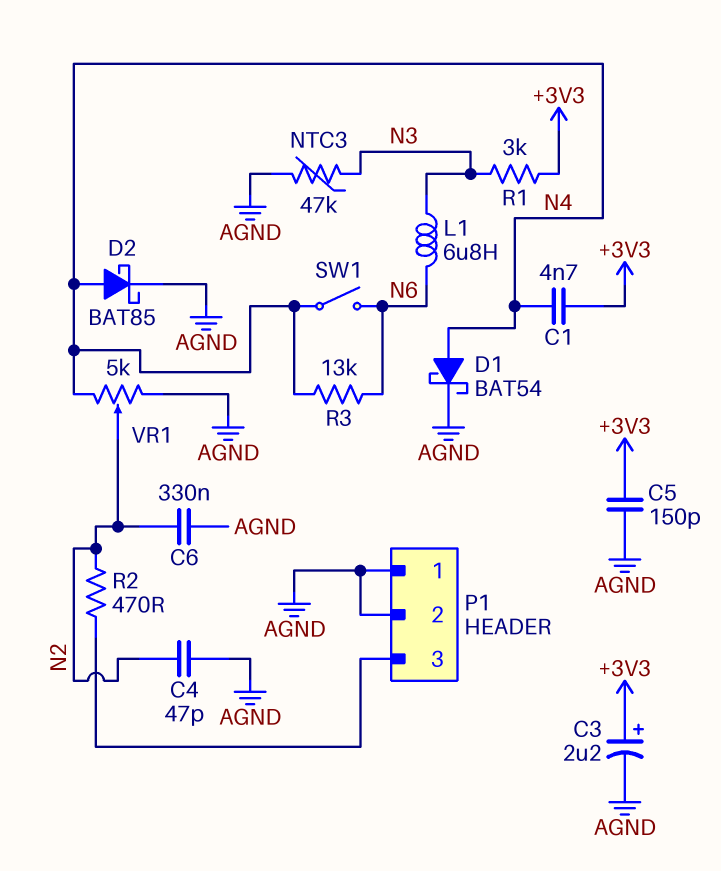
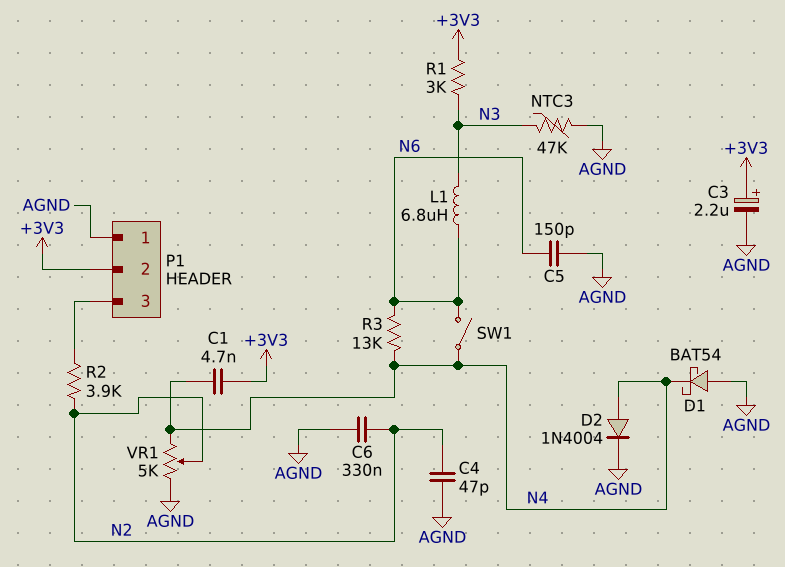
C5: 150pF (+3V3, AGND) -> 150pF (AGND, N6)
D1: schottky BAT54 (A N4, K AGND) -> schottky BAT54 (A AGND, K N4)
D2: schottky BAT85 (A N4, K AGND) -> diode 1N4004 (A N4, K AGND)
P1 pin 2: AGND -> +3V3
R2: 470 (N2, P1/3) -> 3.9k (N2, P1/3)

